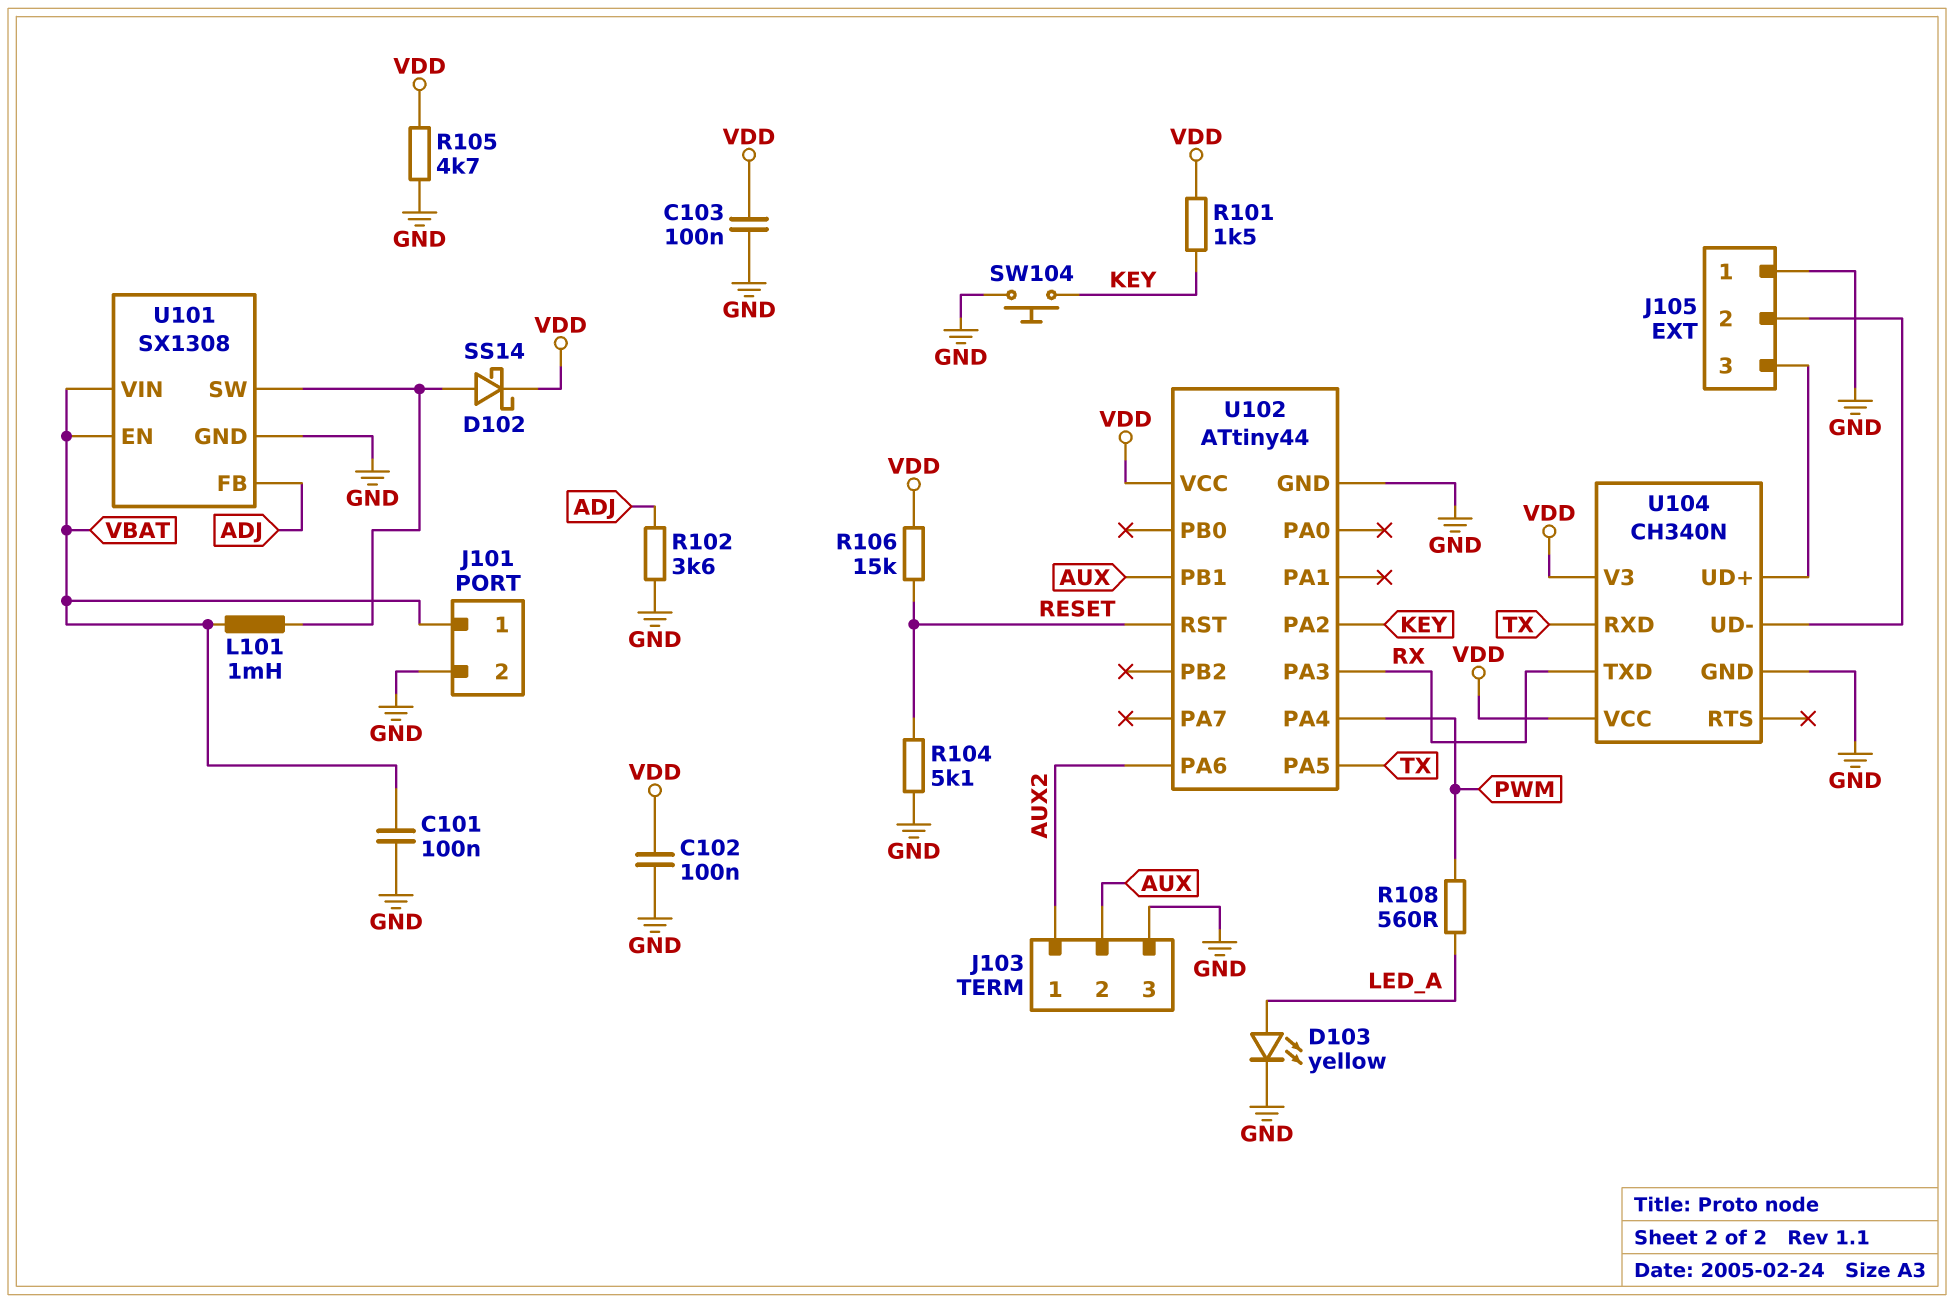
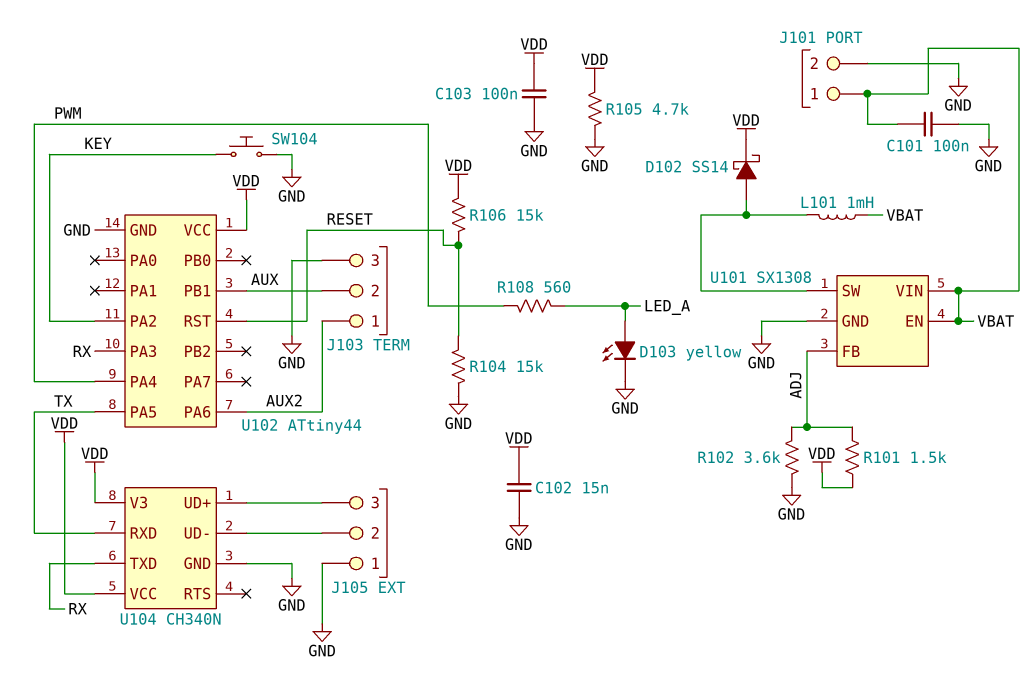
C102: 100nF (GND, VDD) -> 15nF (GND, VDD)
R101: 1.5k (KEY, VDD) -> 1.5k (ADJ, VDD)
R104: 5.1k (GND, RESET) -> 15k (GND, RESET)

